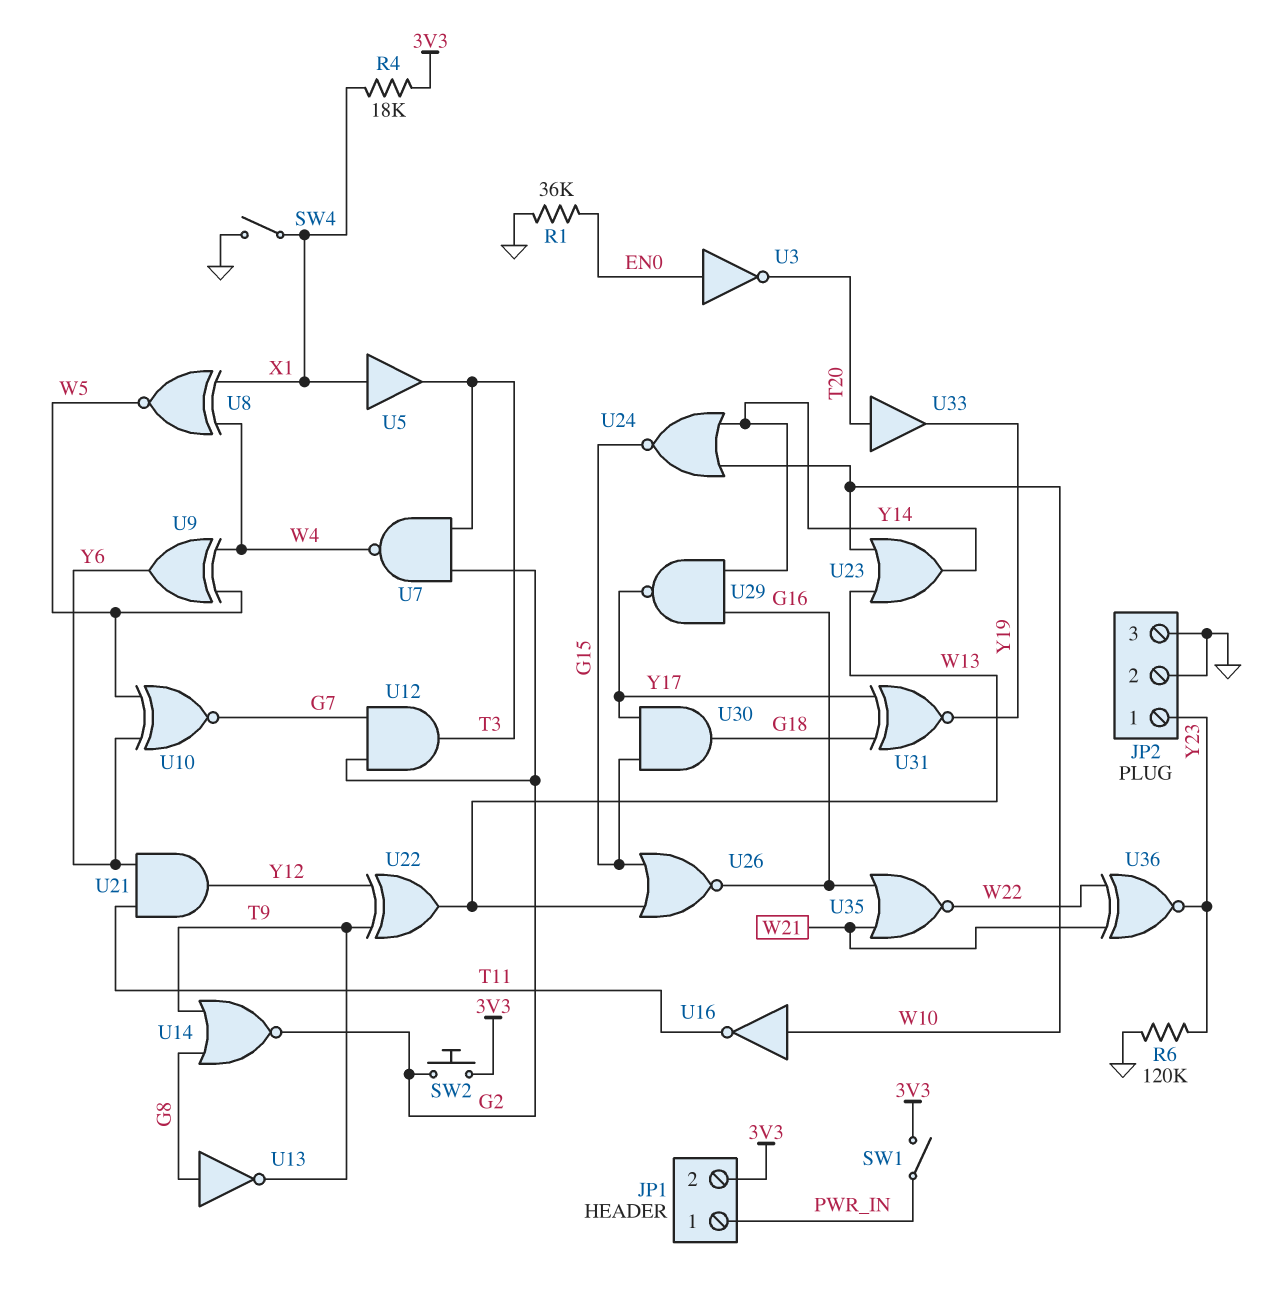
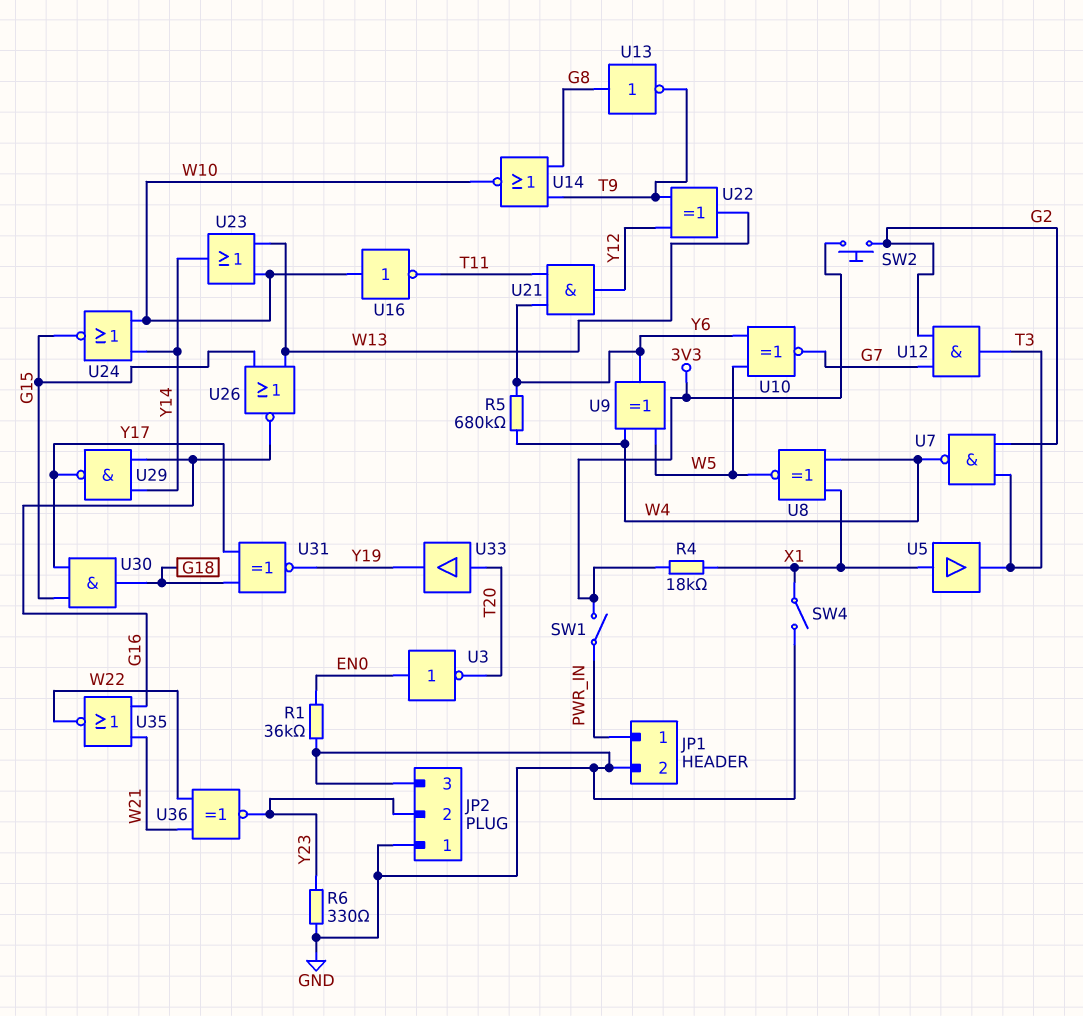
JP1 pin 2: 3V3 -> GND
JP2 pin 1: Y23 -> GND
JP2 pin 2: GND -> Y23
R5: none -> 680k (W4, Y6)
R6: 120k (GND, Y23) -> 330 (GND, Y23)
U14: NOR (in G8, in T9, out G2) -> NOR (in G8, in T9, out W10)

